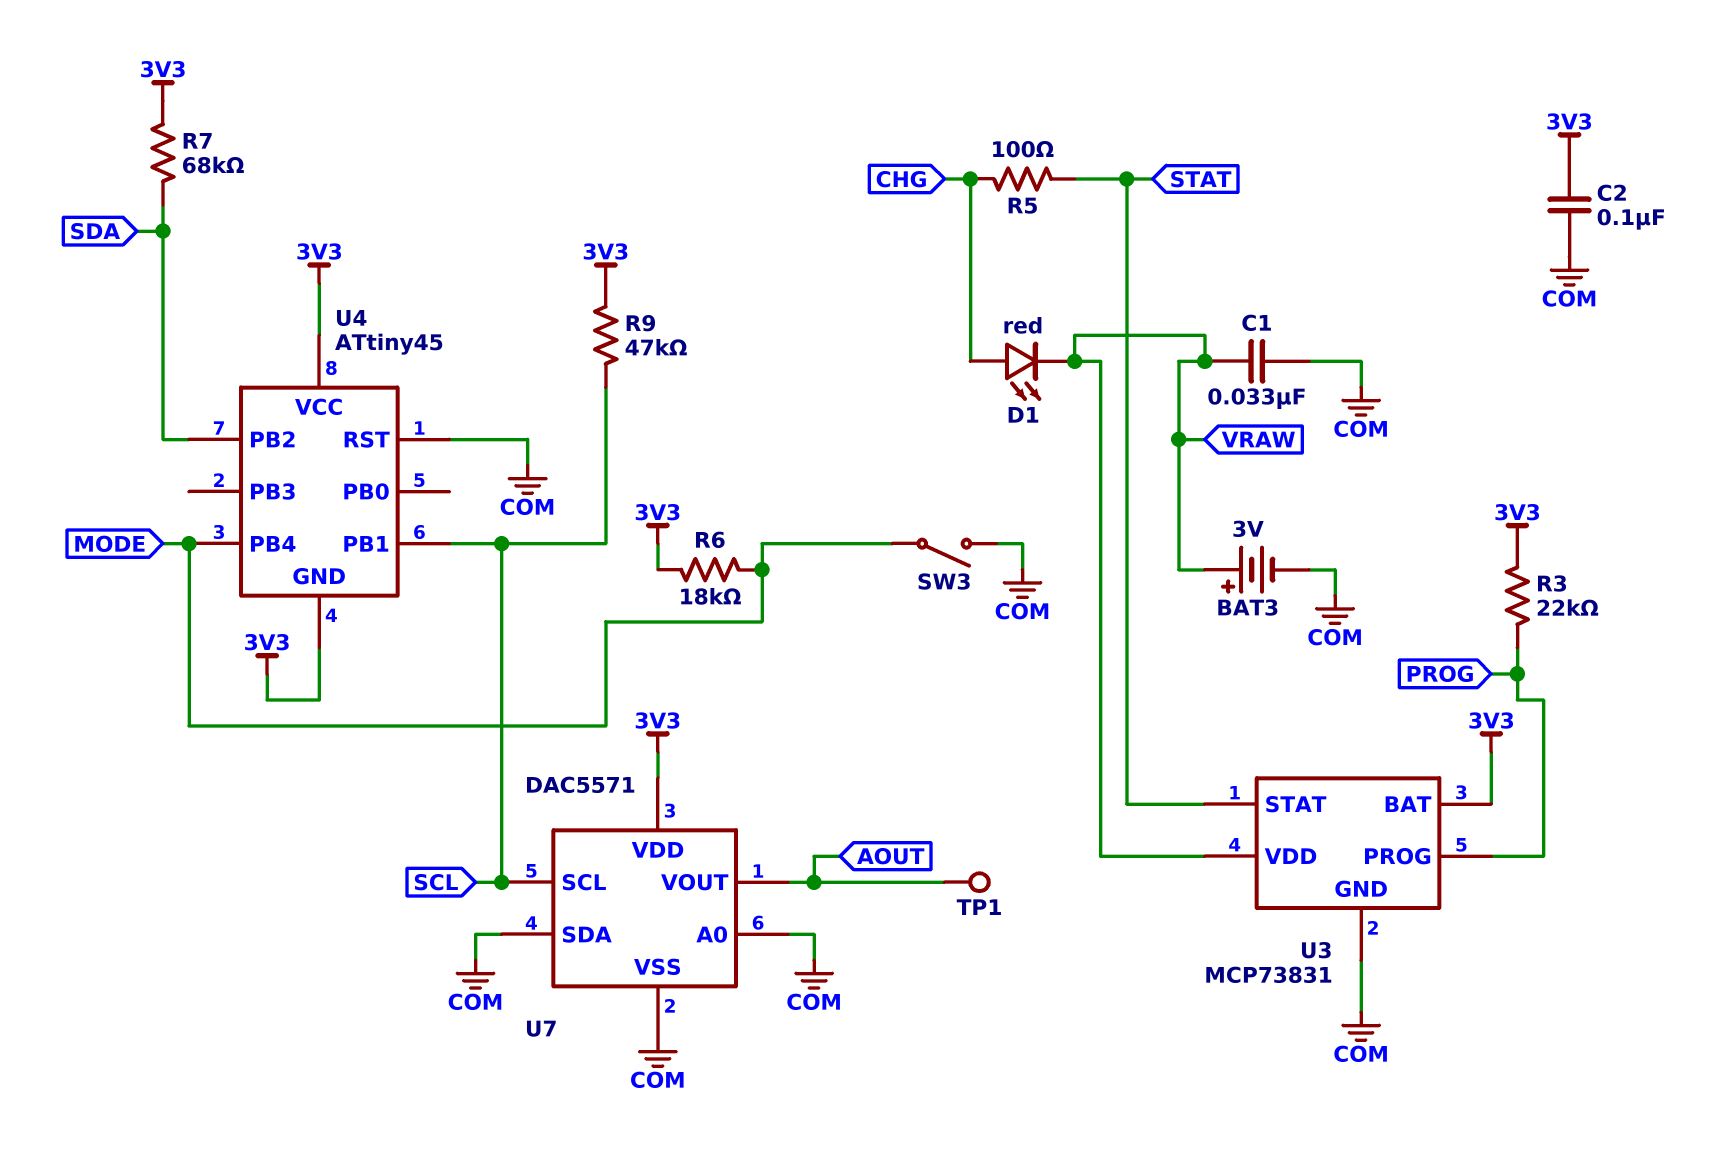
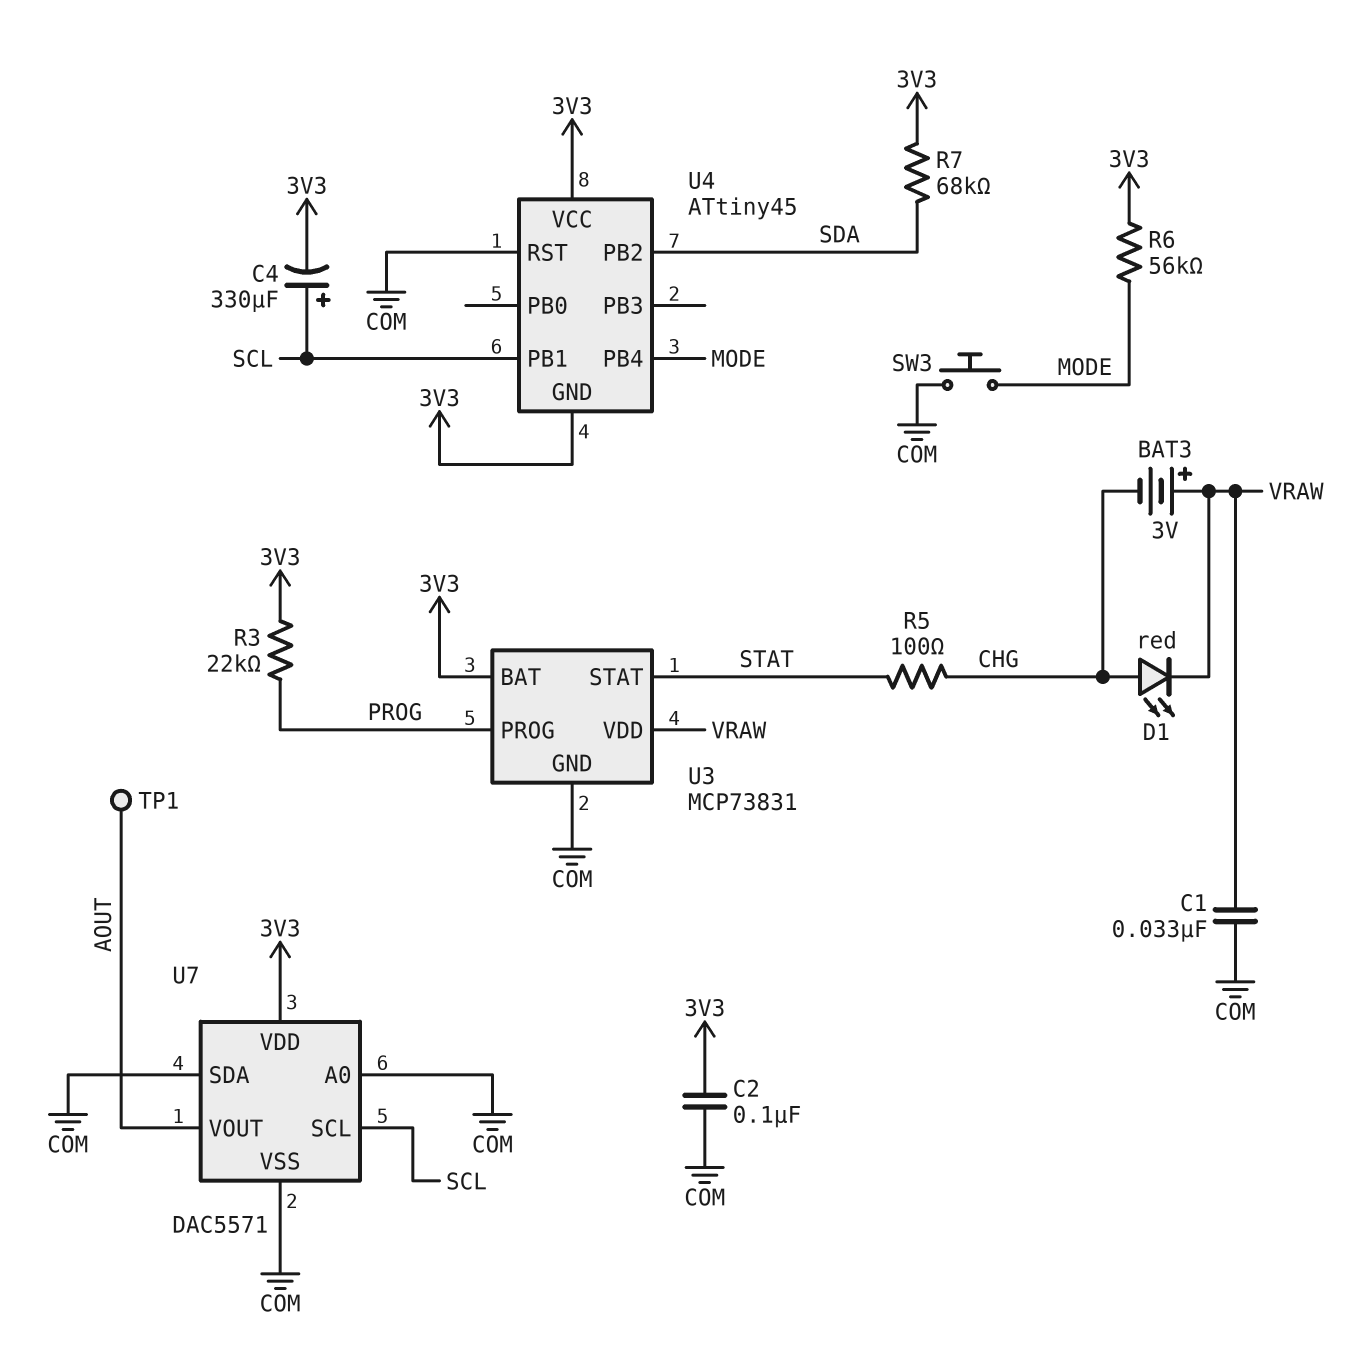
BAT3: 3V (plus VRAW, minus COM) -> 3V (plus VRAW, minus CHG)
C4: none -> 330uF (plus SCL, minus 3V3)
R6: 18k (3V3, MODE) -> 56k (3V3, MODE)
R9: 47k (3V3, SCL) -> none
SW3: switch (COM, MODE) -> button (COM, MODE)

